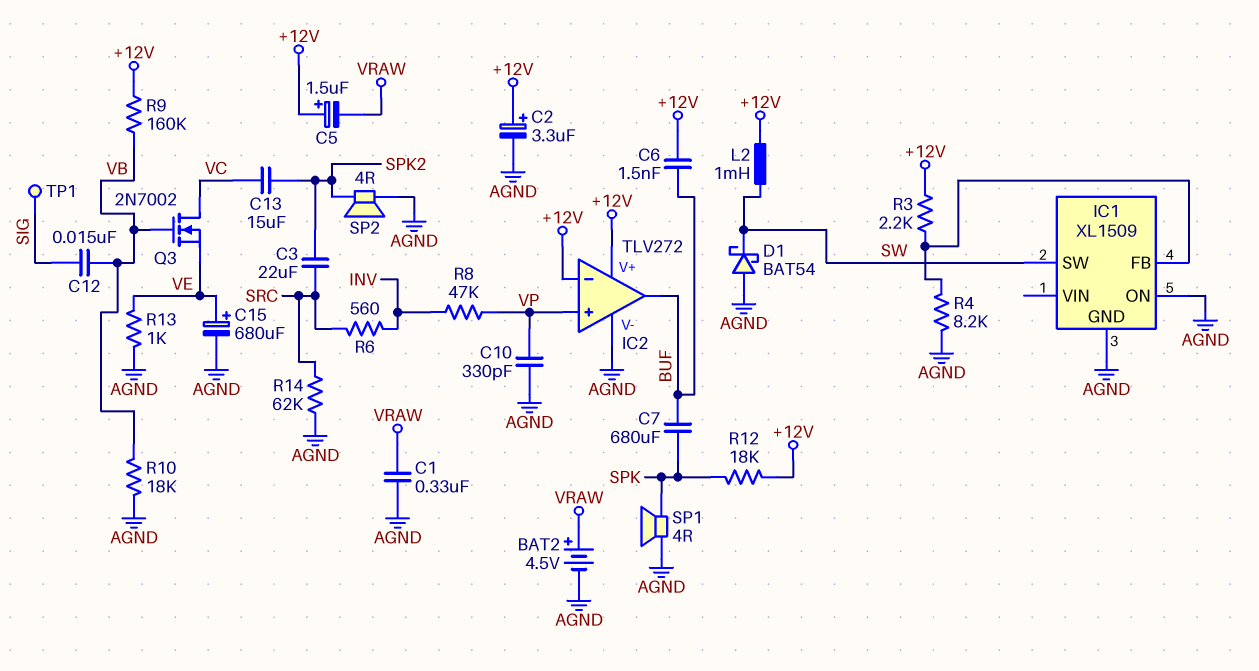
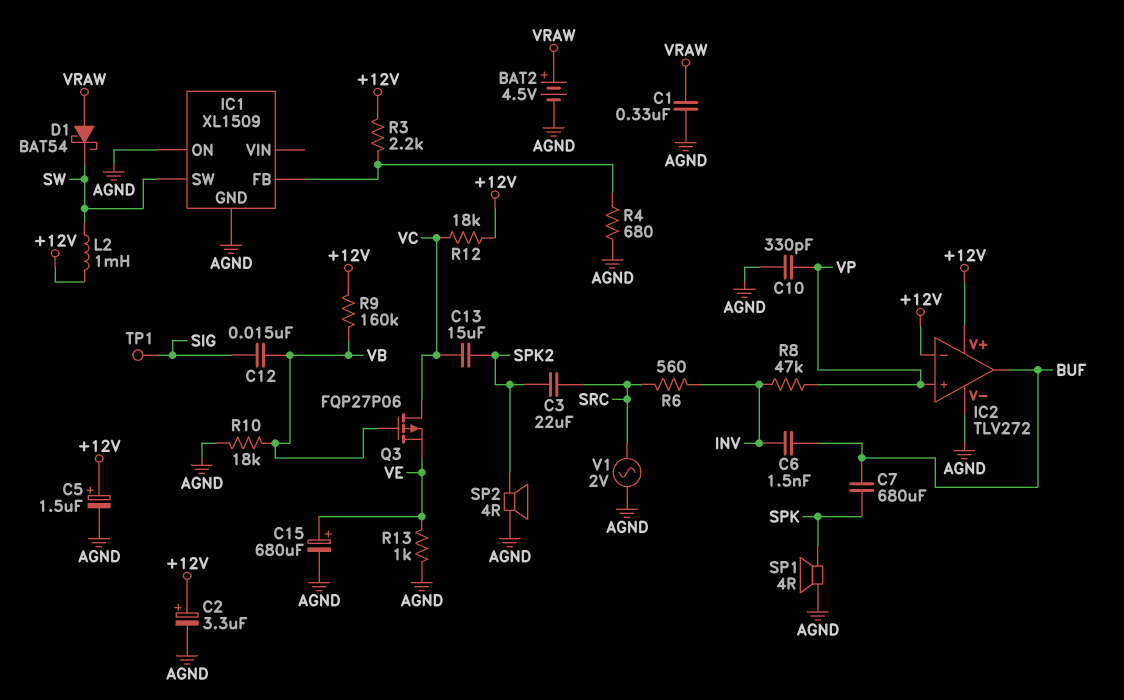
C5: 1.5uF (plus +12V, minus VRAW) -> 1.5uF (plus +12V, minus AGND)
C6: 1.5nF (+12V, BUF) -> 1.5nF (BUF, INV)
D1: schottky BAT54 (A AGND, K SW) -> schottky BAT54 (A VRAW, K SW)
Q3: NMOS 2N7002 (G VB, D VC, S VE) -> PMOS FQP27P06 (G VB, D VC, S VE)
R4: 8.2k (AGND, IC1/FB) -> 680 (AGND, IC1/FB)
R12: 18k (+12V, SPK) -> 18k (+12V, VC)
R14: 62k (AGND, SRC) -> none
V1: none -> AC 2V (AGND, SRC)

